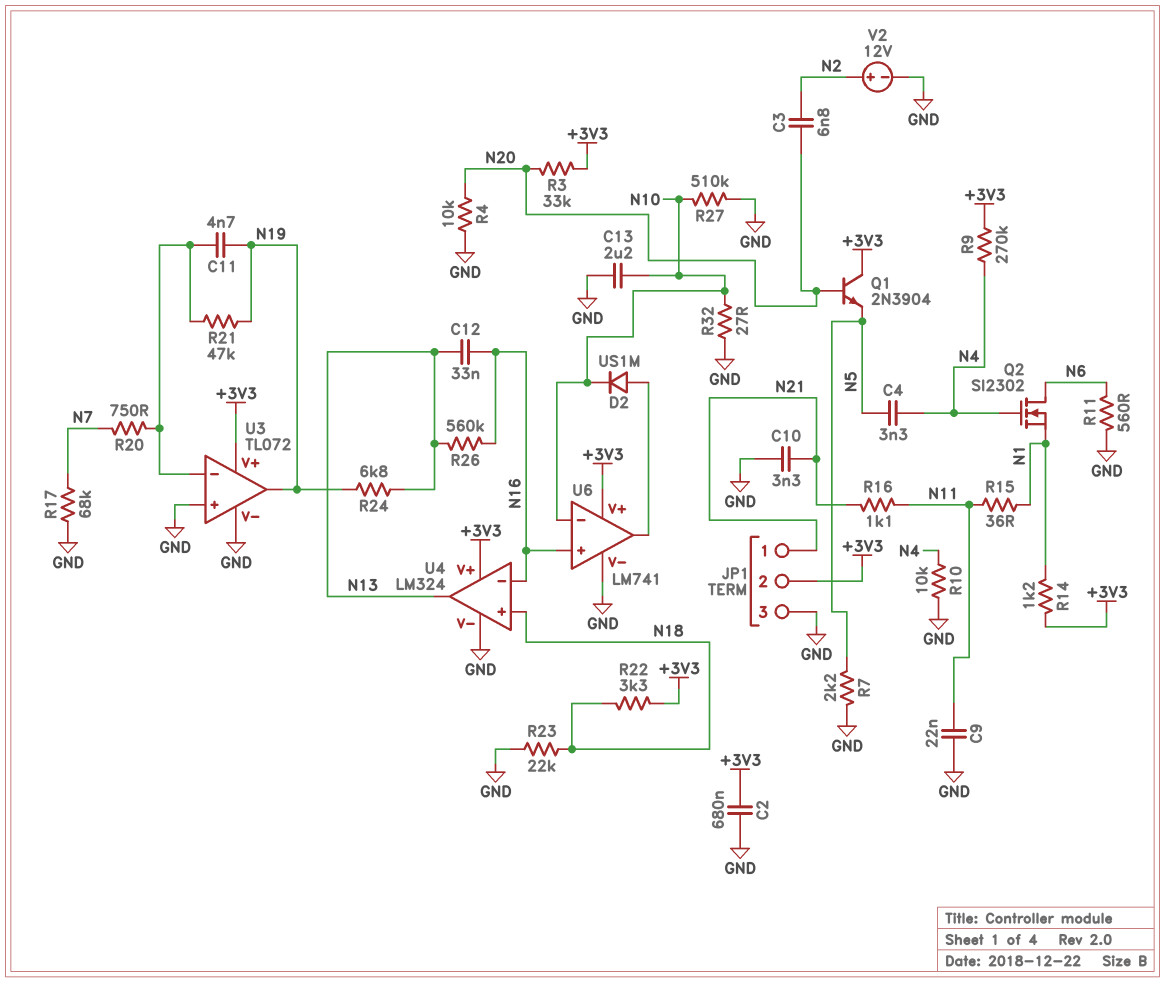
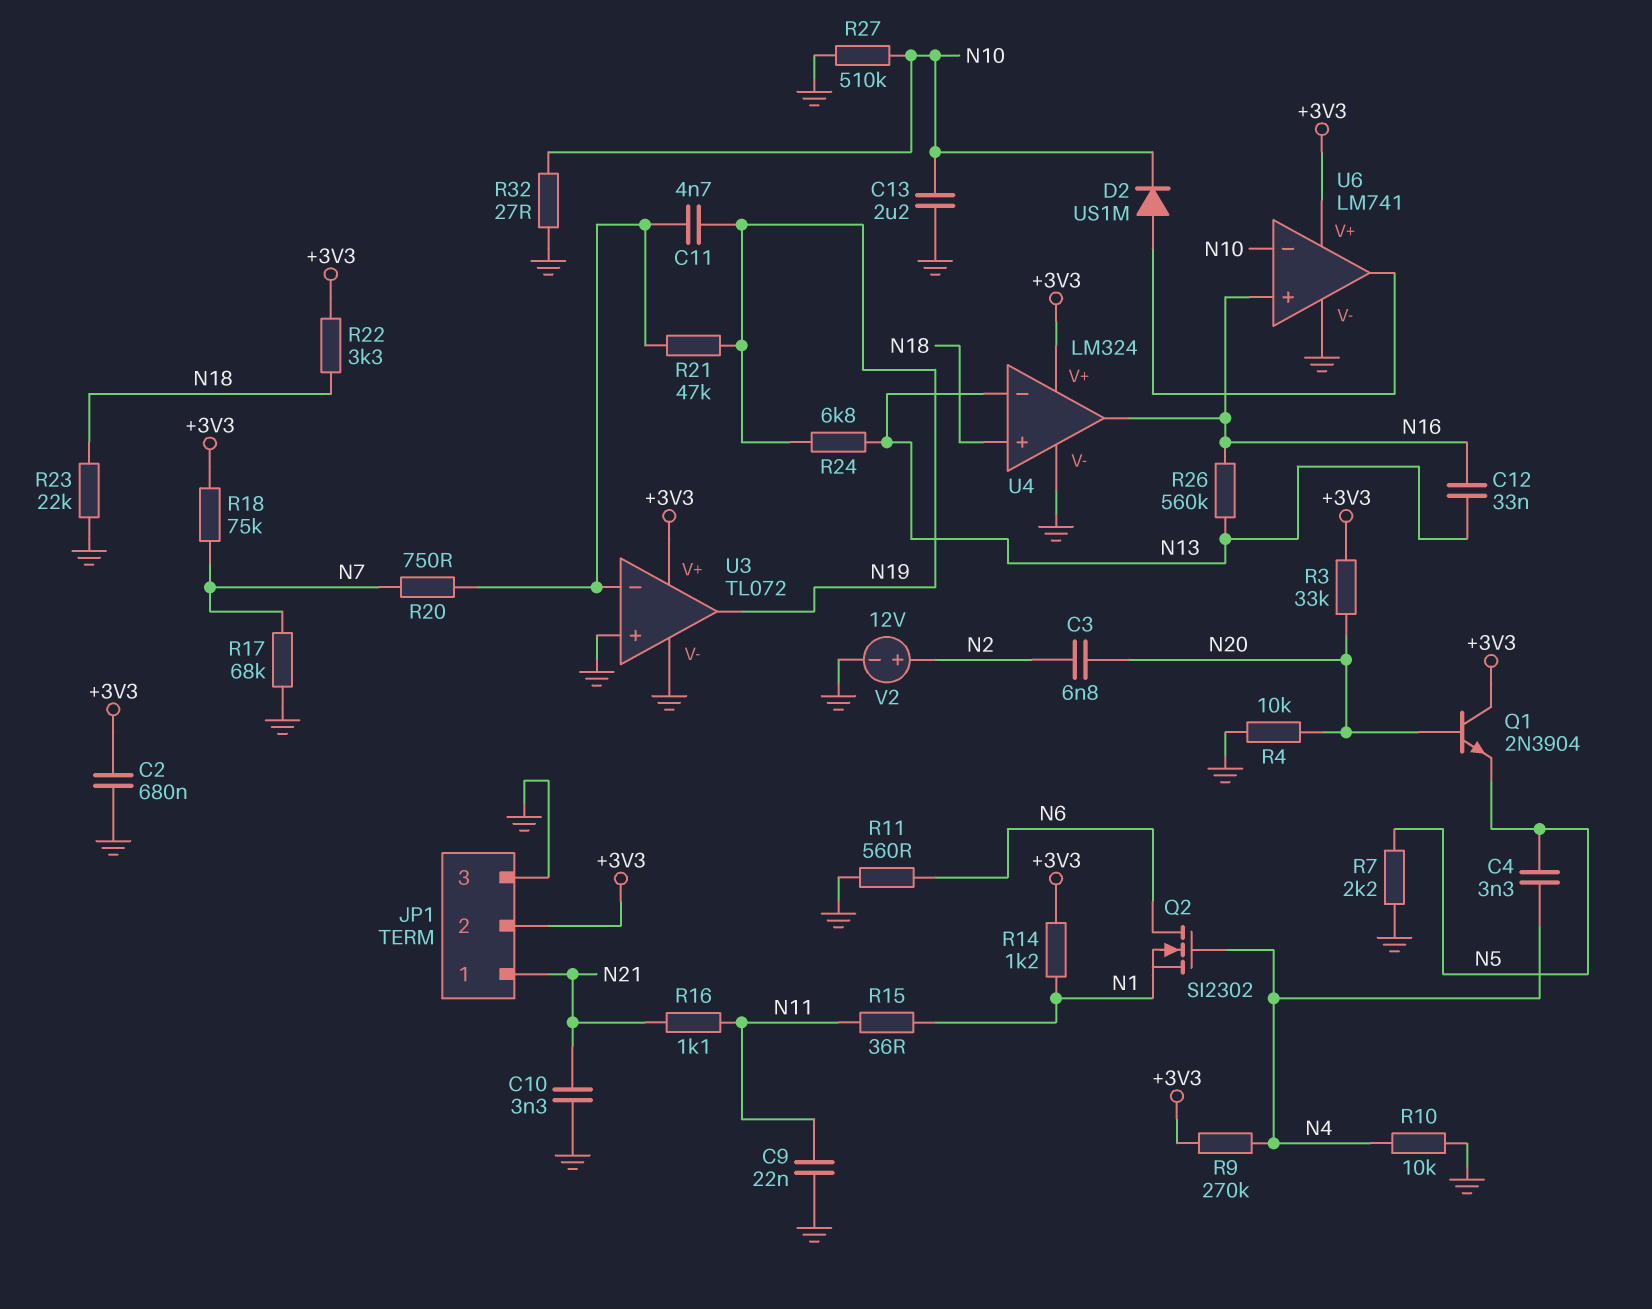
R18: none -> 75k (+3V3, N7)
U4 pin in-: N16 -> N13
U4 pin out: N13 -> N16

